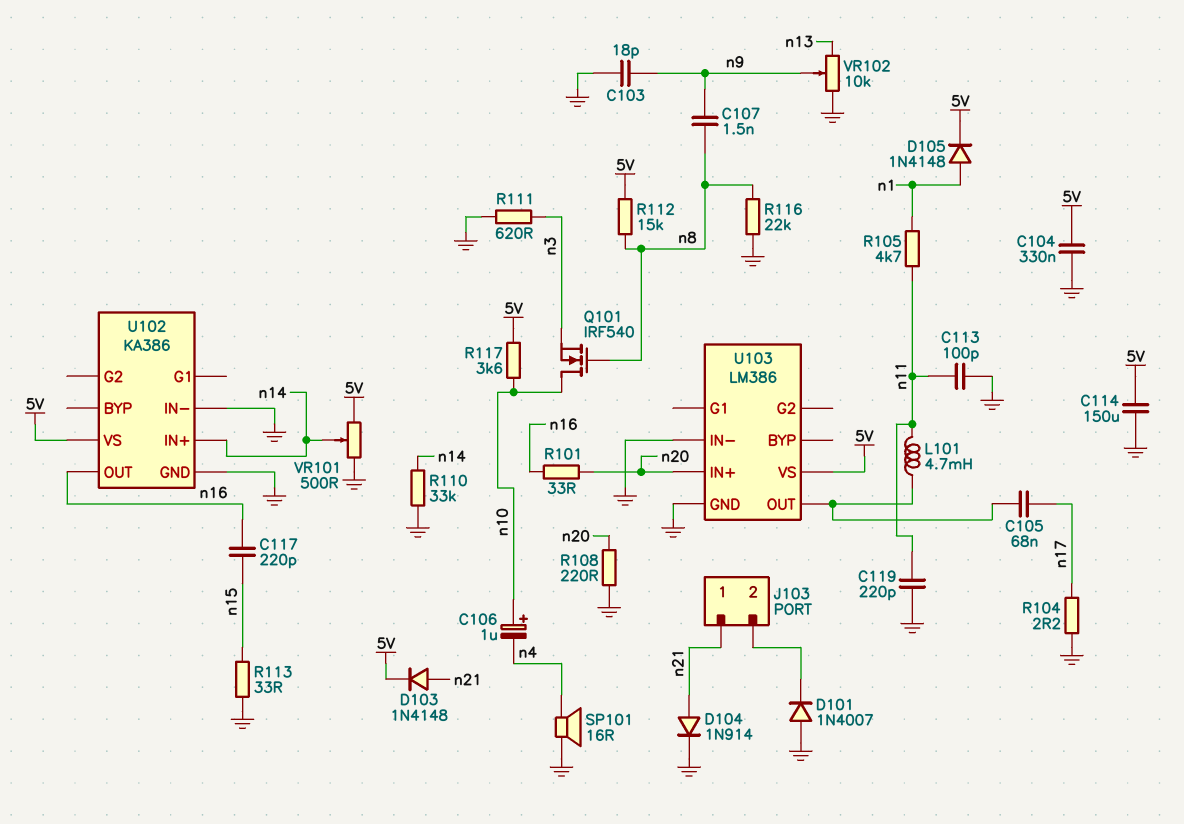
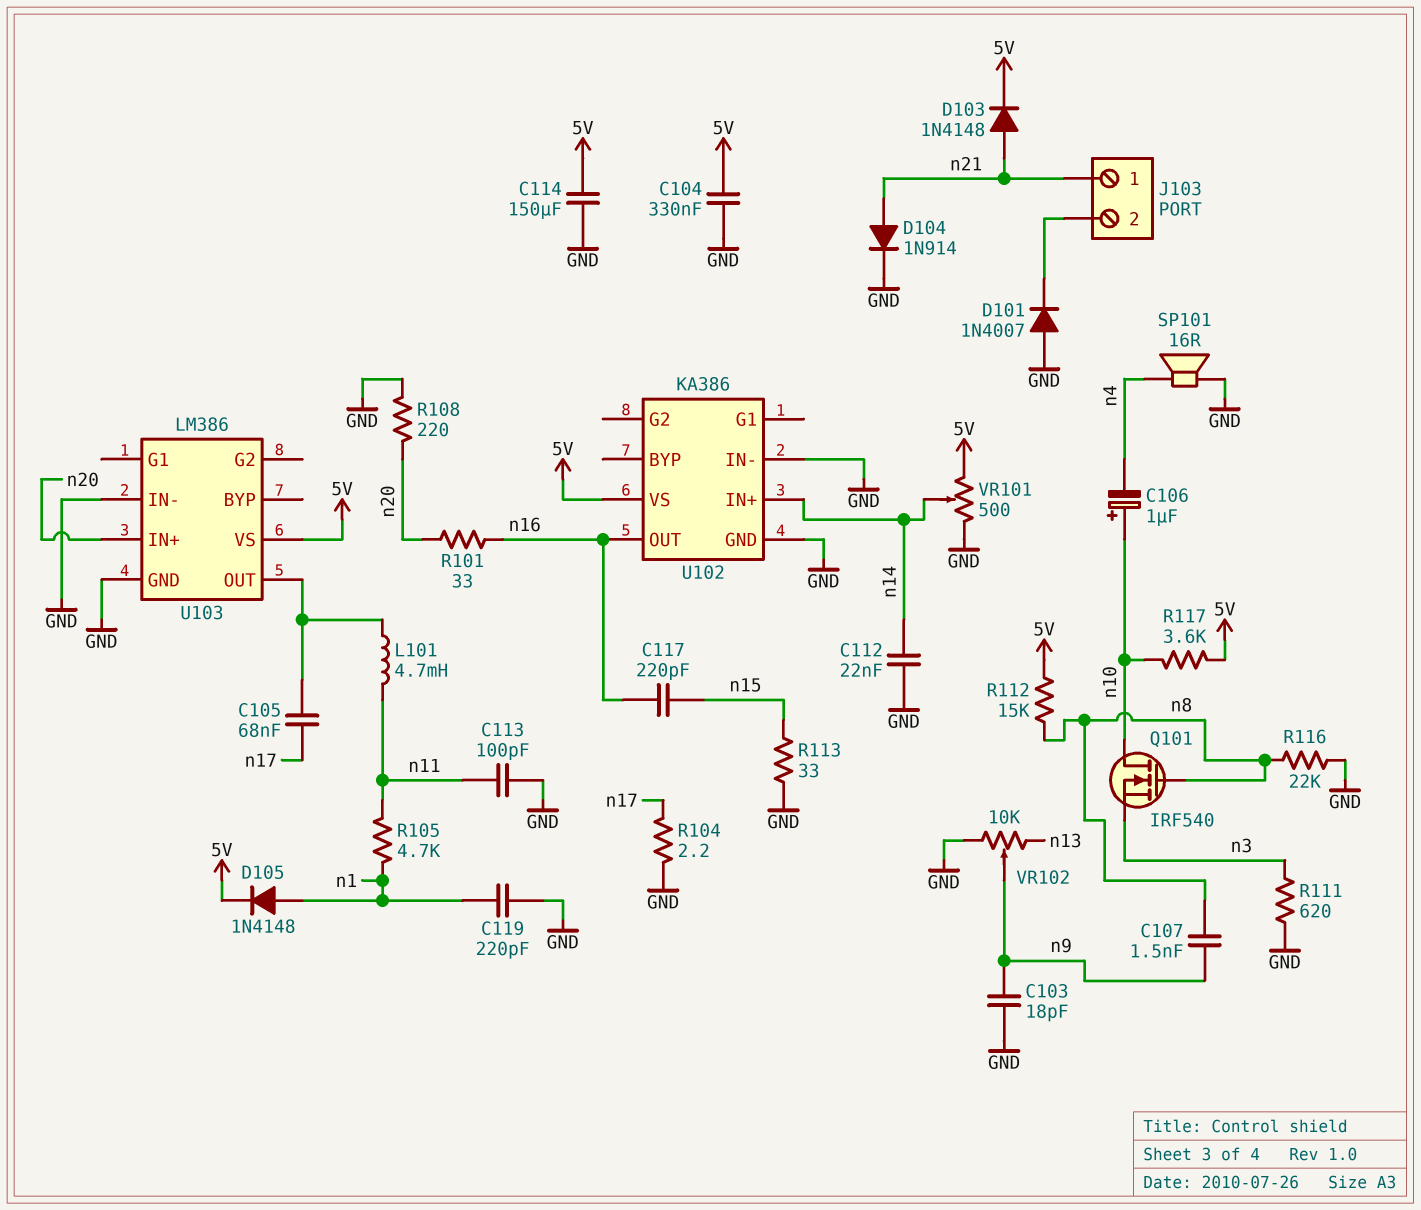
C112: none -> 22nF (GND, n14)
C119: 220pF (GND, n11) -> 220pF (GND, n1)
R110: 33k (GND, n14) -> none

